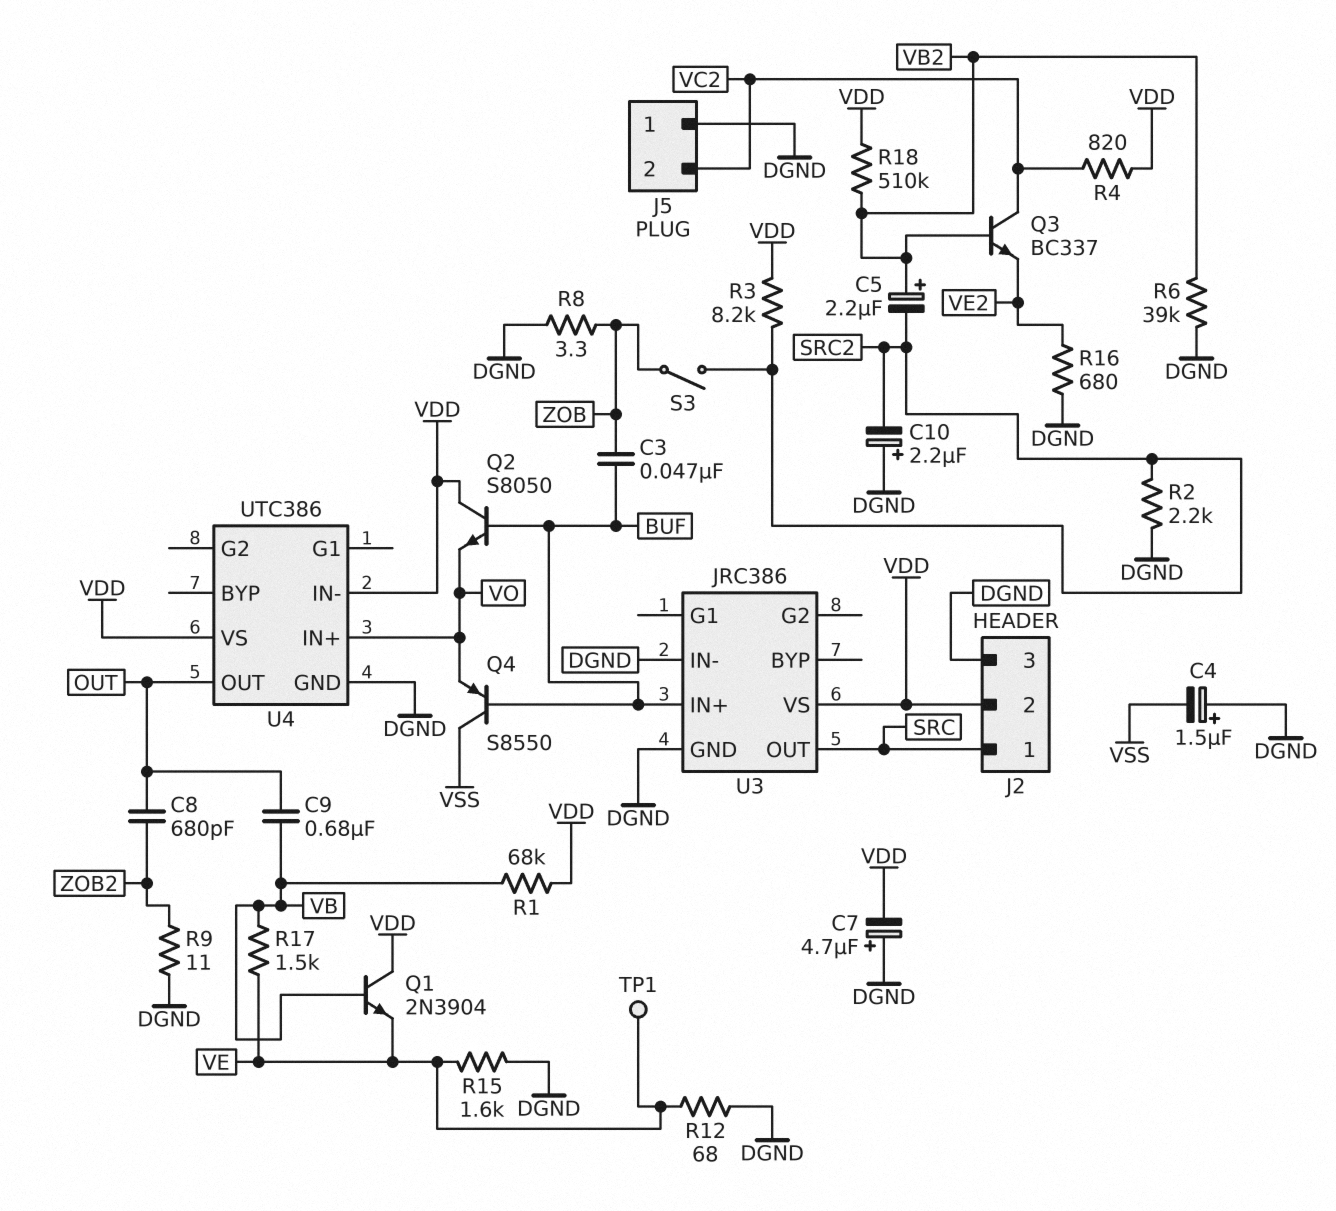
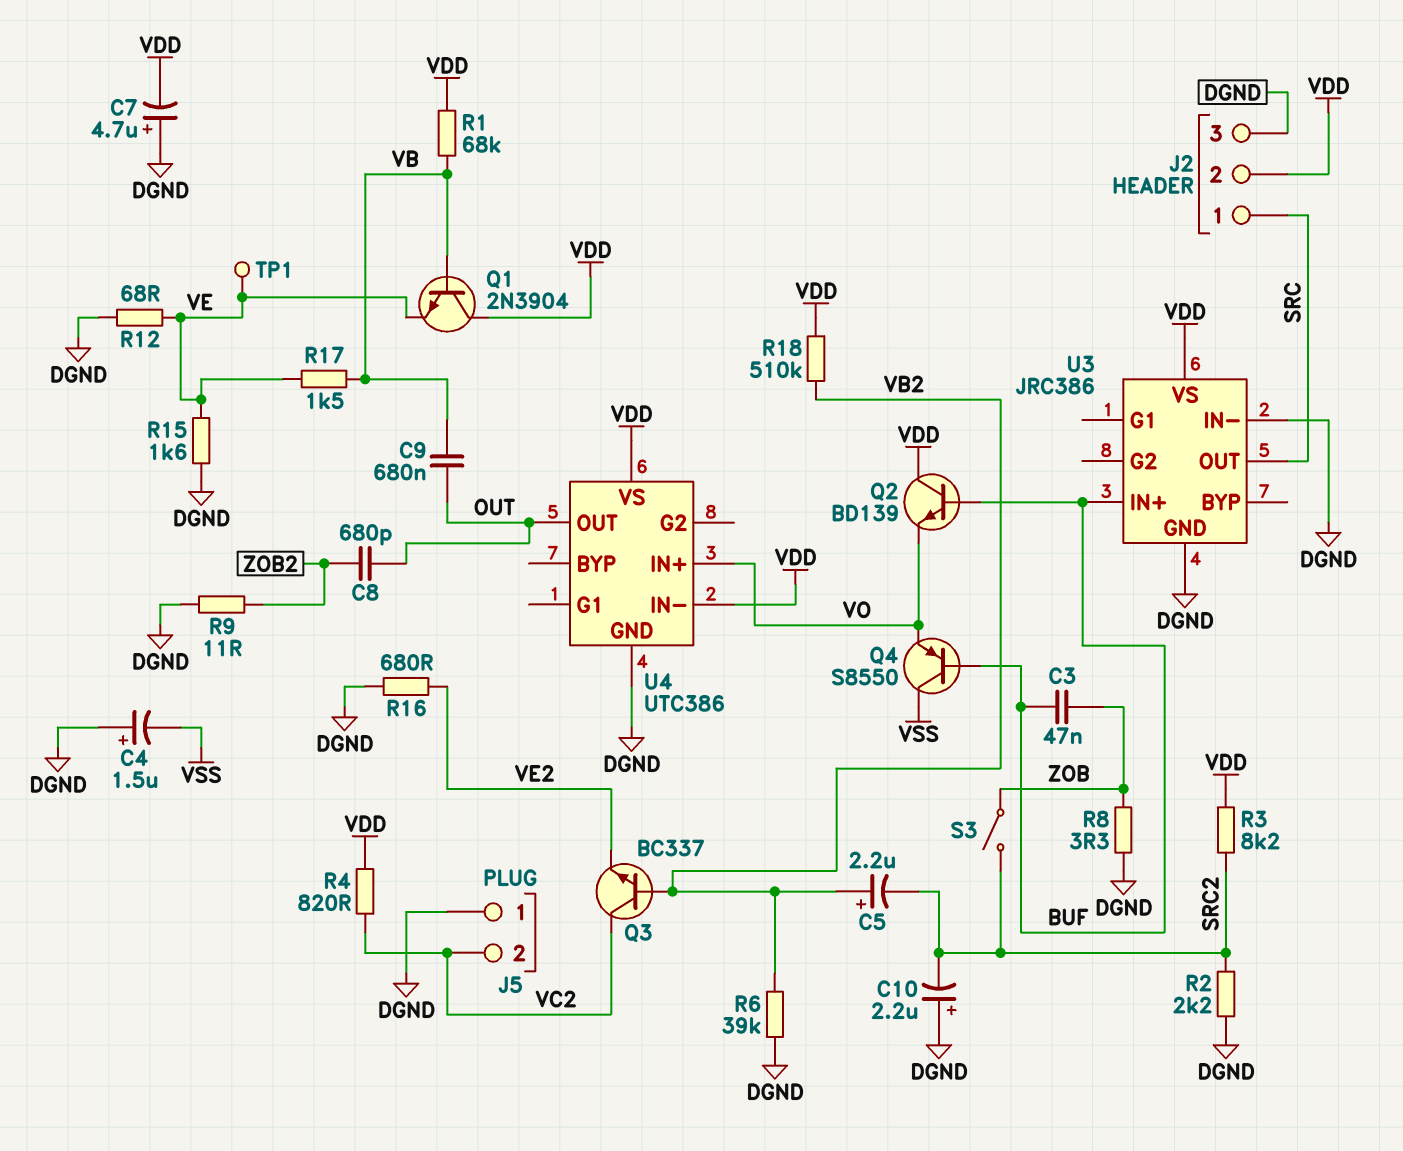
Q2: NPN S8050 (B BUF, C VDD, E VO) -> NPN BD139 (B BUF, C VDD, E VO)

